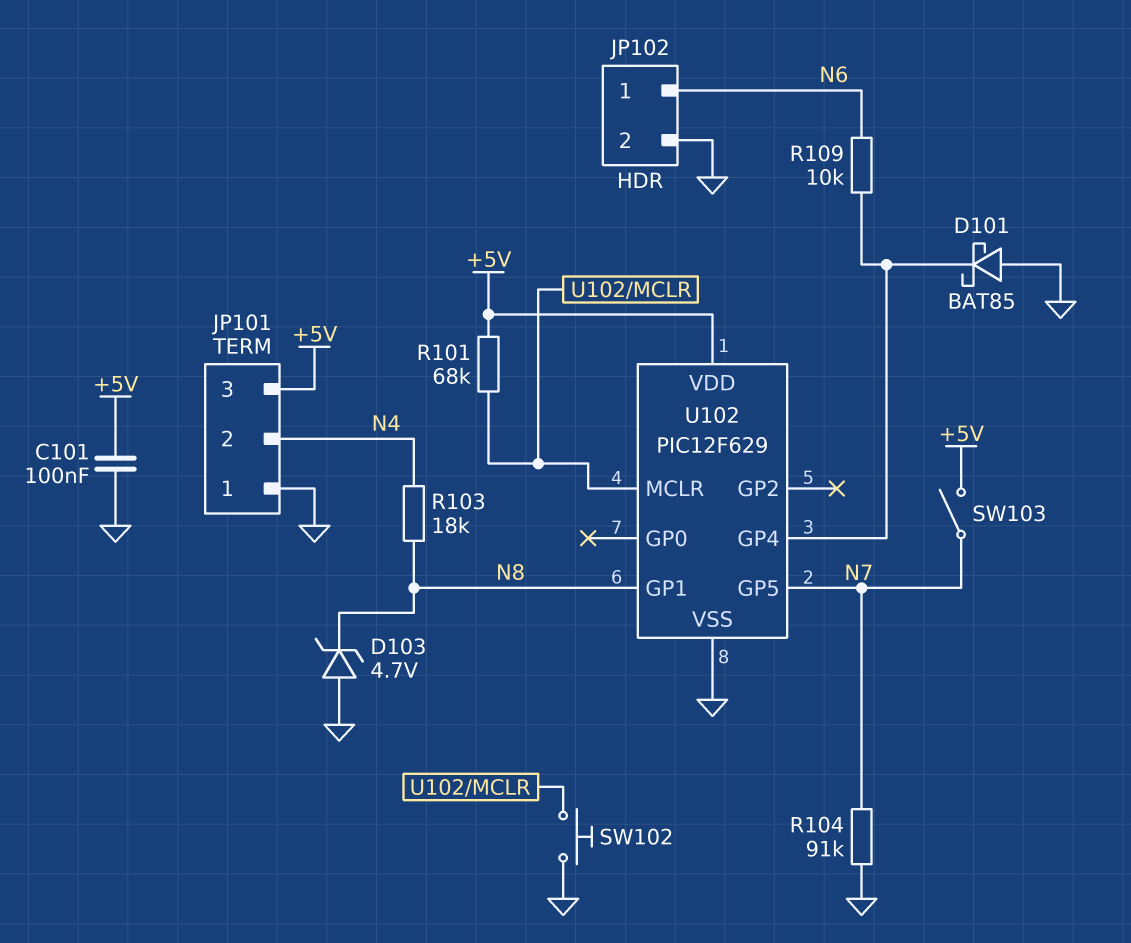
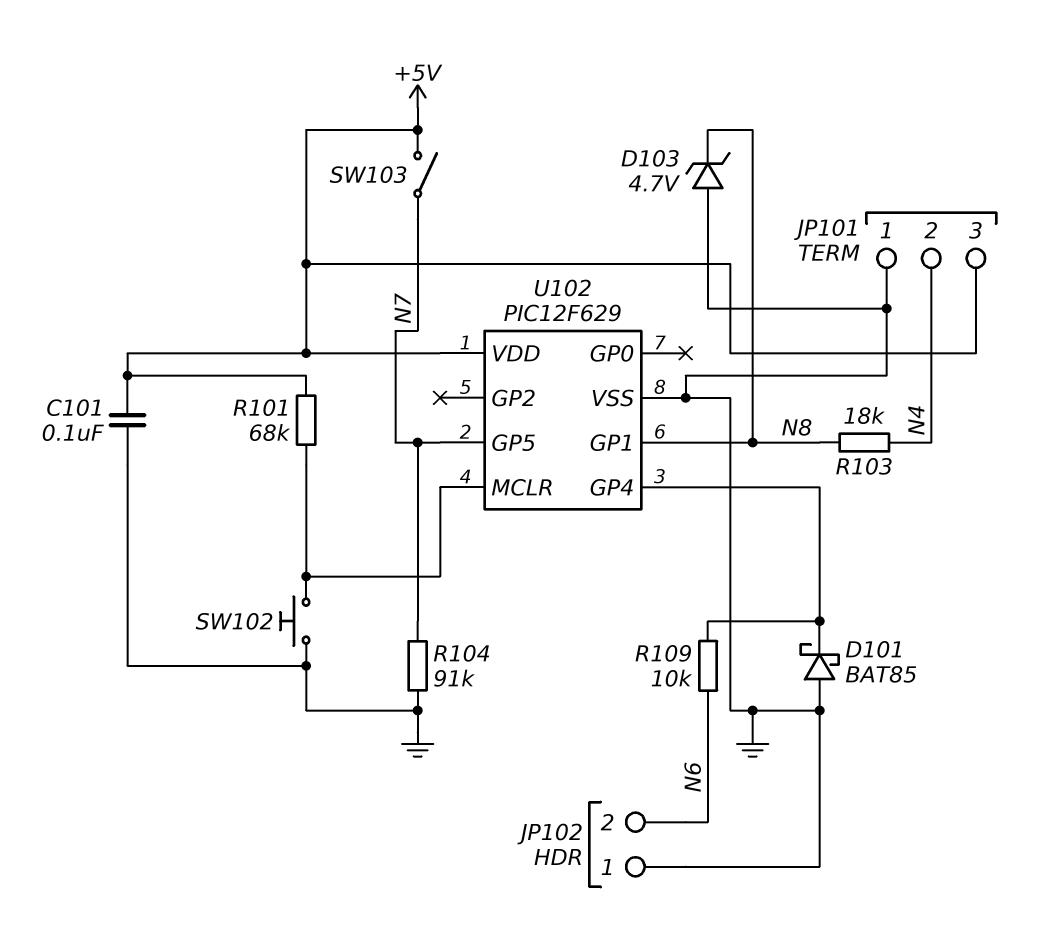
JP102 pin 1: N6 -> GND
JP102 pin 2: GND -> N6

